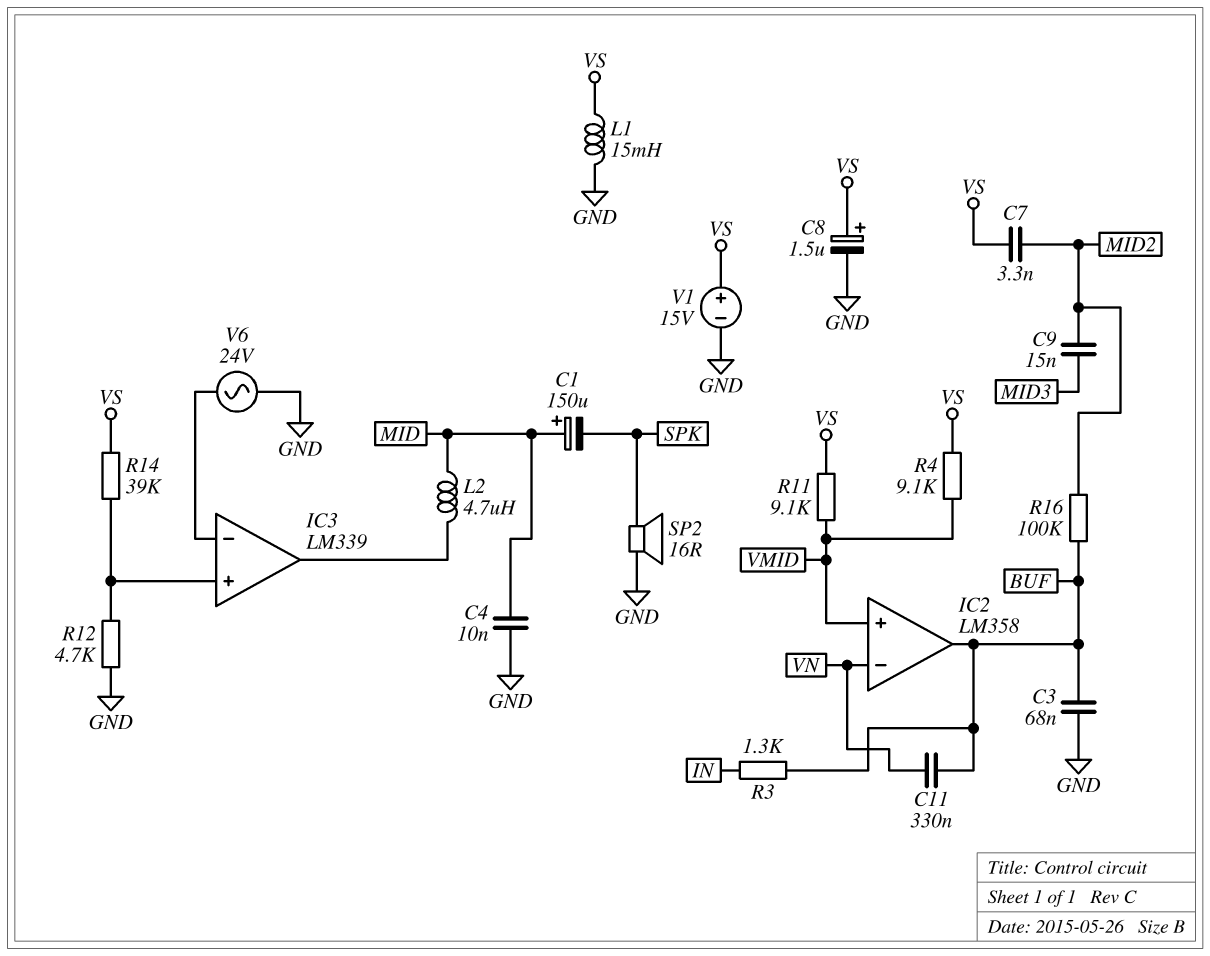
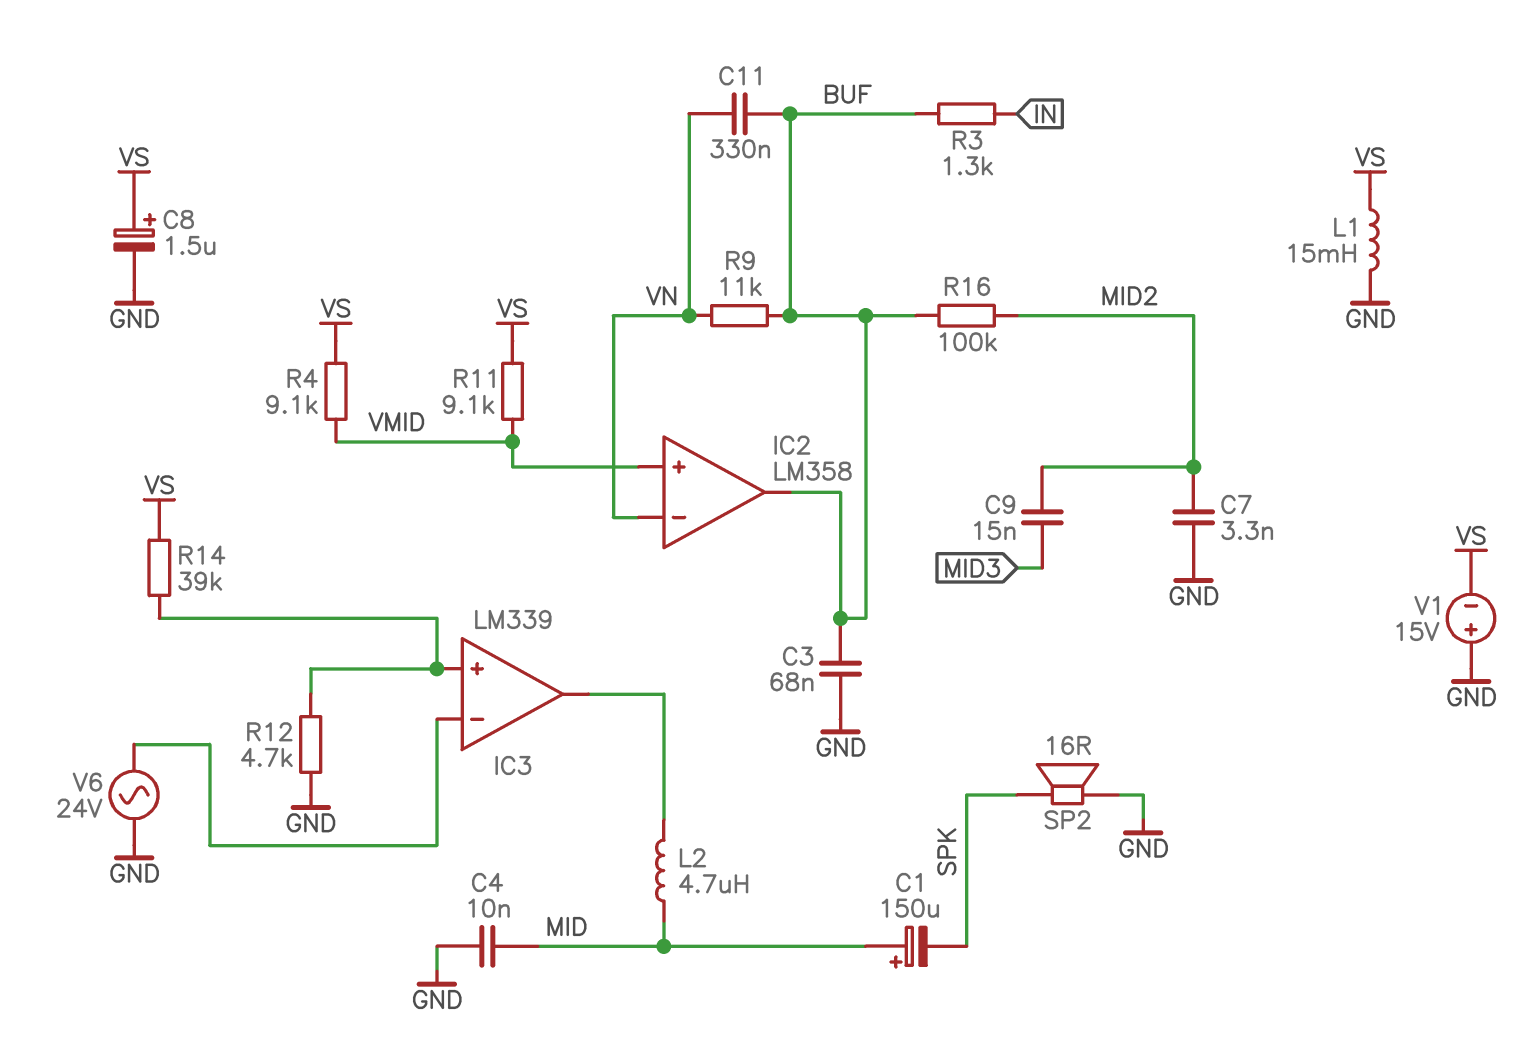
C7: 3.3nF (MID2, VS) -> 3.3nF (GND, MID2)
R9: none -> 11k (BUF, VN)
V1: 15V (plus VS, minus GND) -> 15V (plus GND, minus VS)

